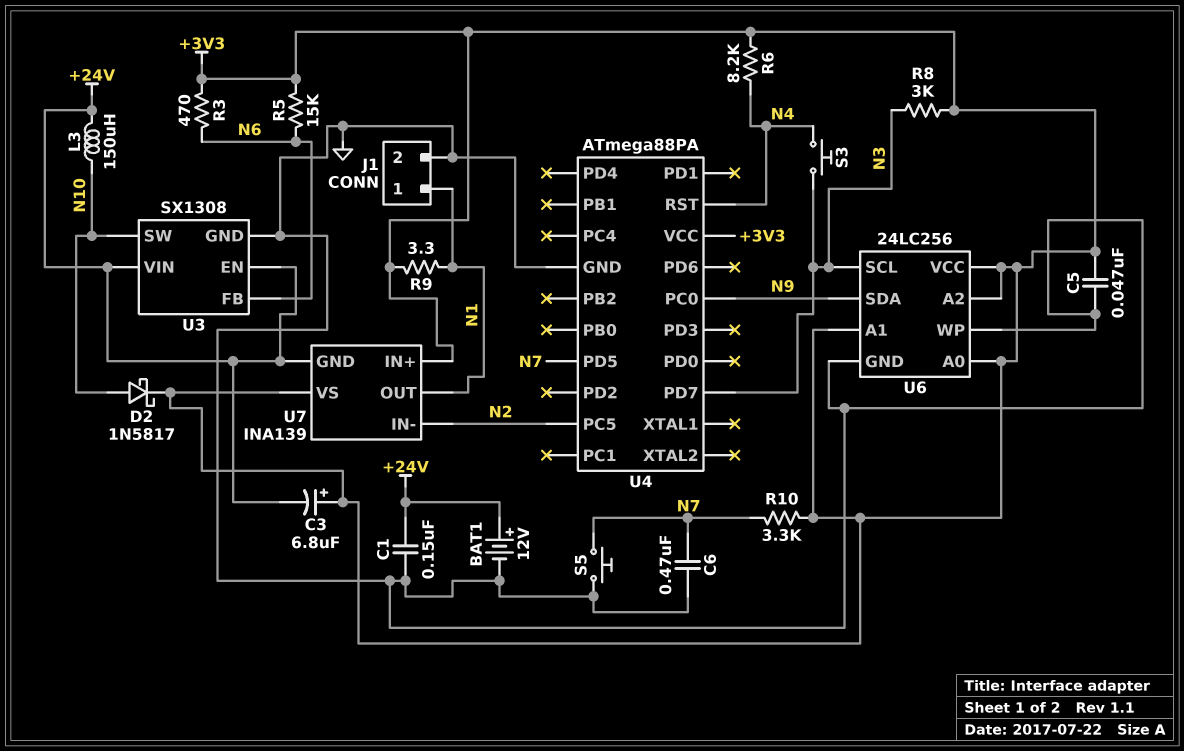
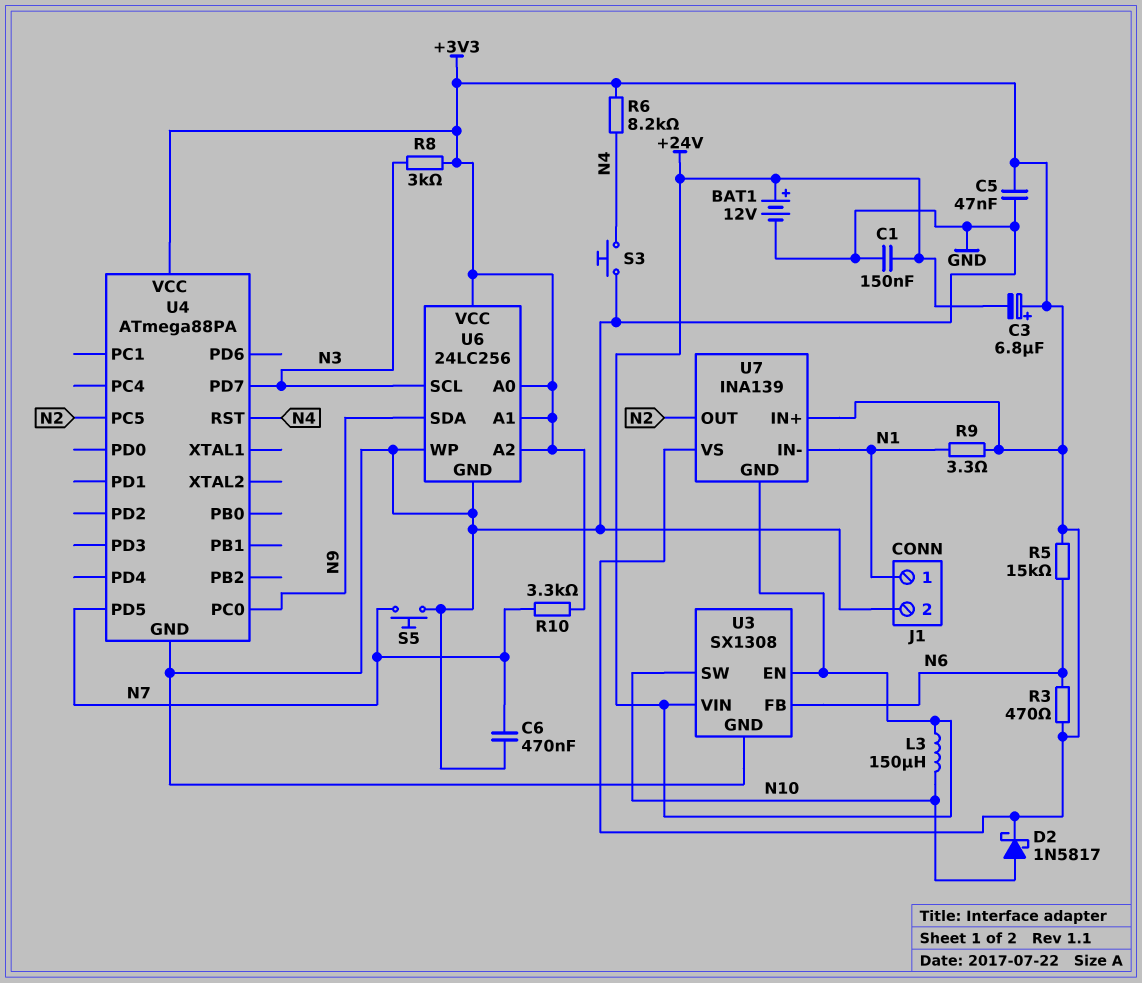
S3: button (N3, N4) -> button (GND, N4)
U7 pin IN-: N2 -> N1
U7 pin OUT: N1 -> N2

